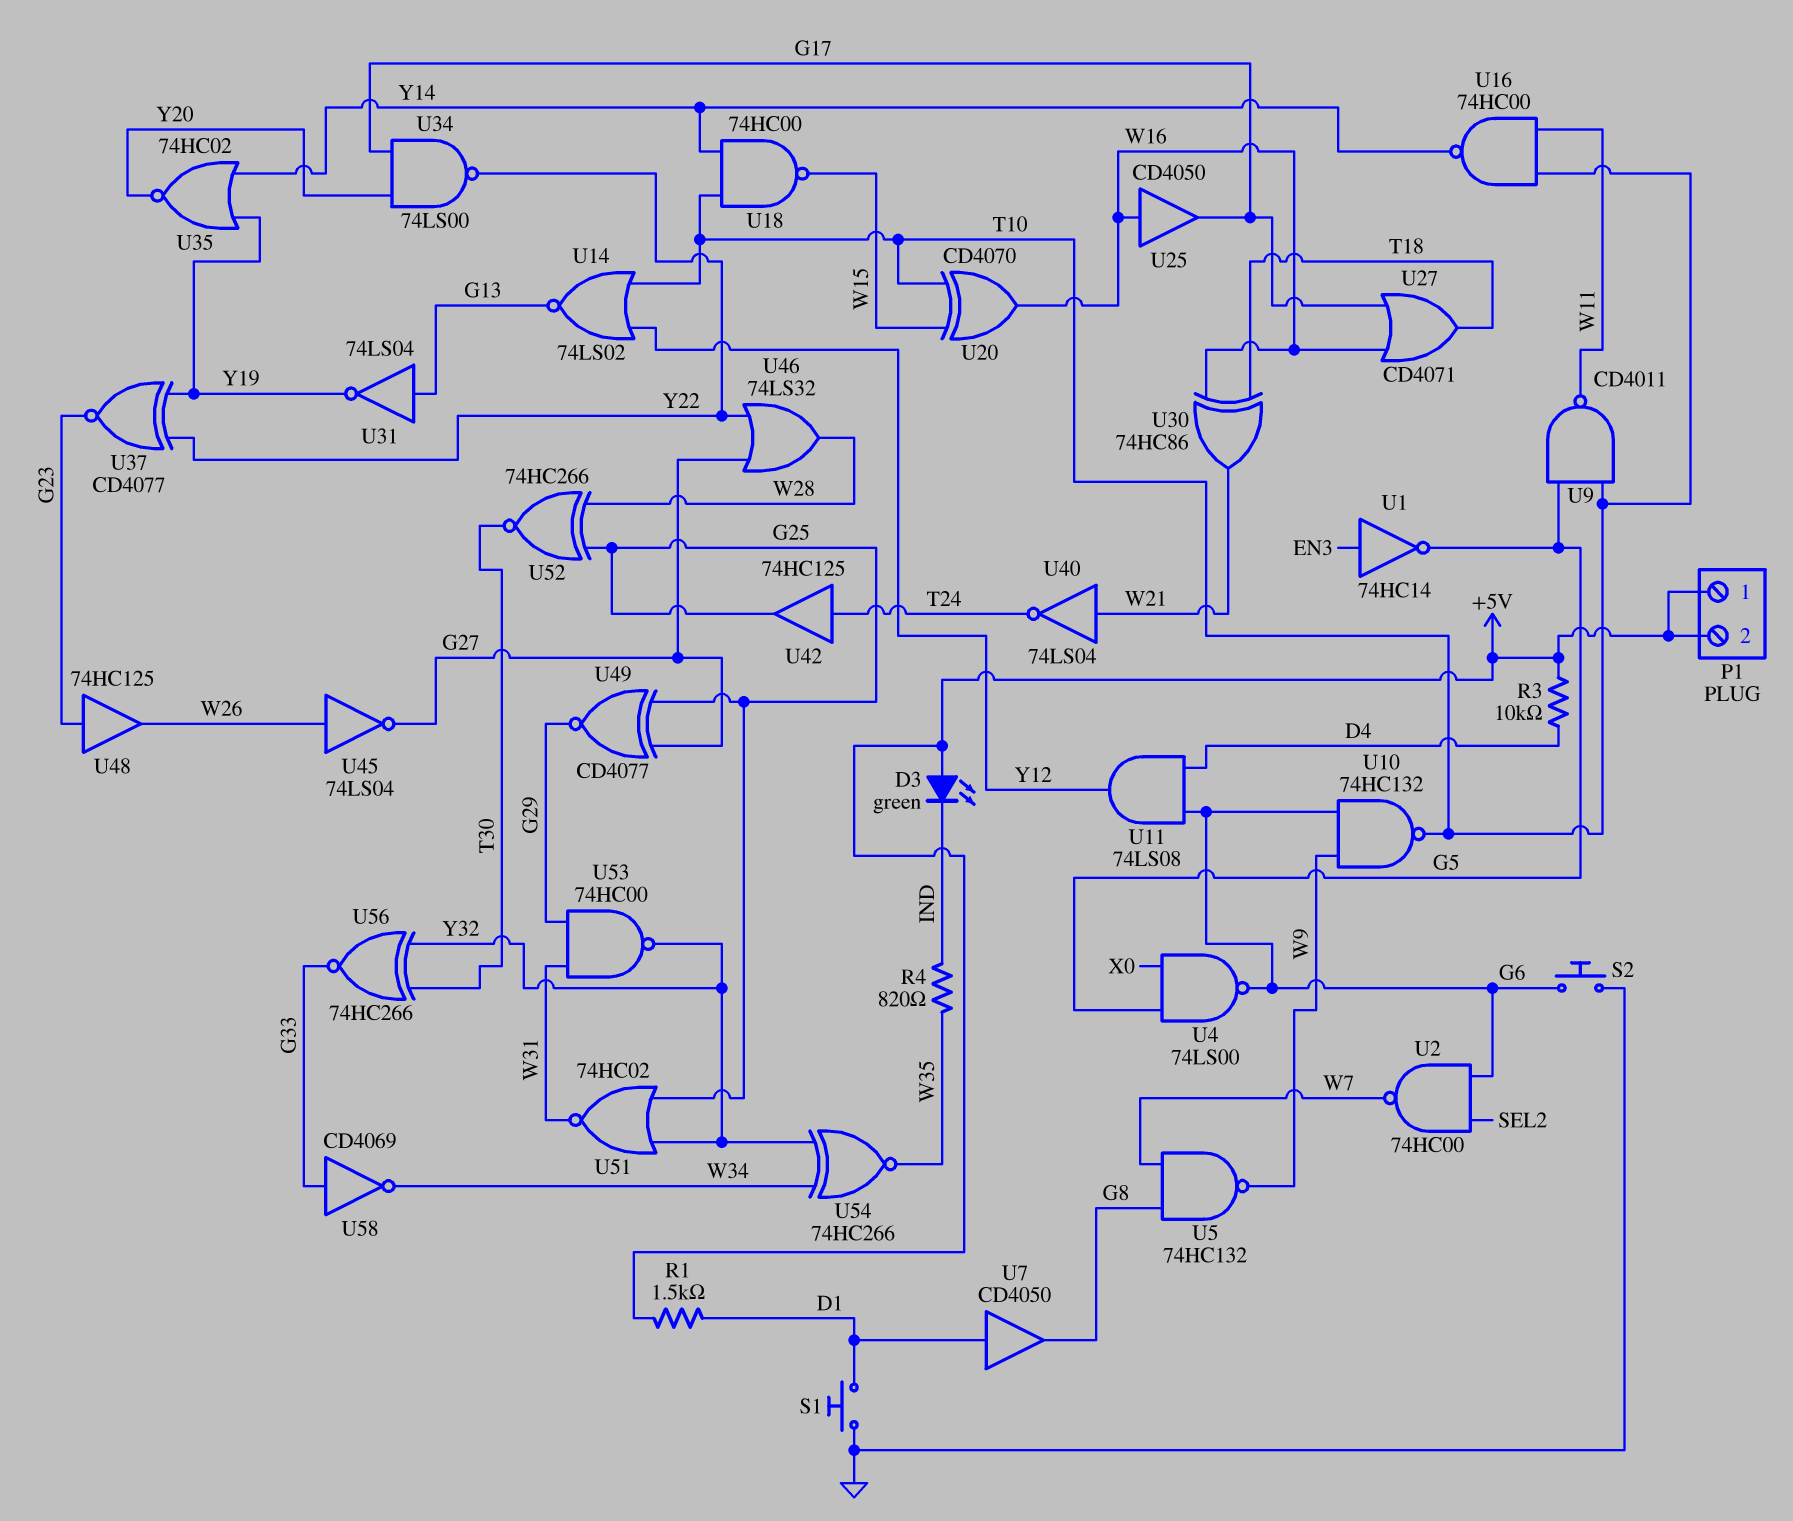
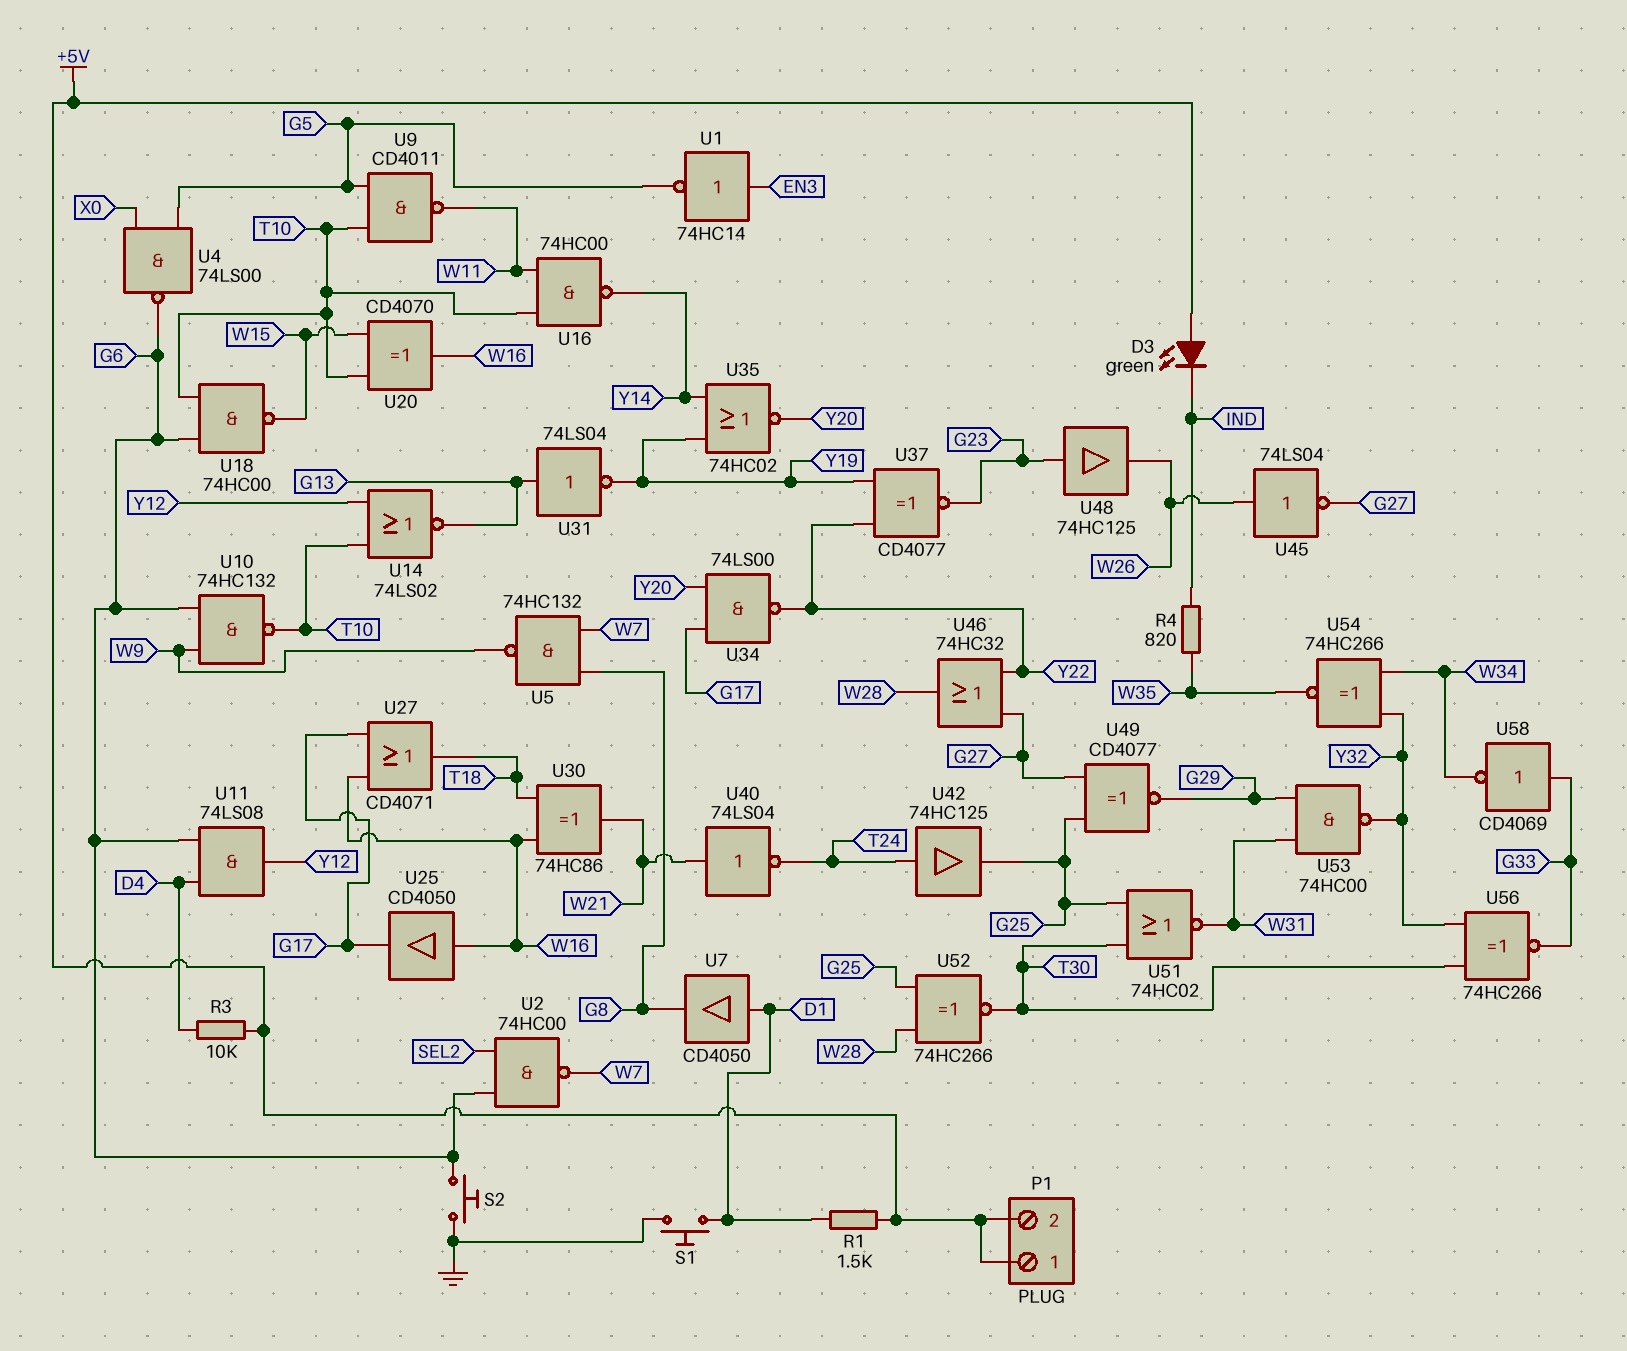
U18: NAND 74HC00 (in T10, in Y14, out W15) -> NAND 74HC00 (in G6, in T10, out W15)
U46: OR 74LS32 (in G27, in Y22, out W28) -> OR 74HC32 (in G27, in Y22, out W28)
U51: NOR 74HC02 (in G25, in Y32, out W31) -> NOR 74HC02 (in G25, in T30, out W31)

